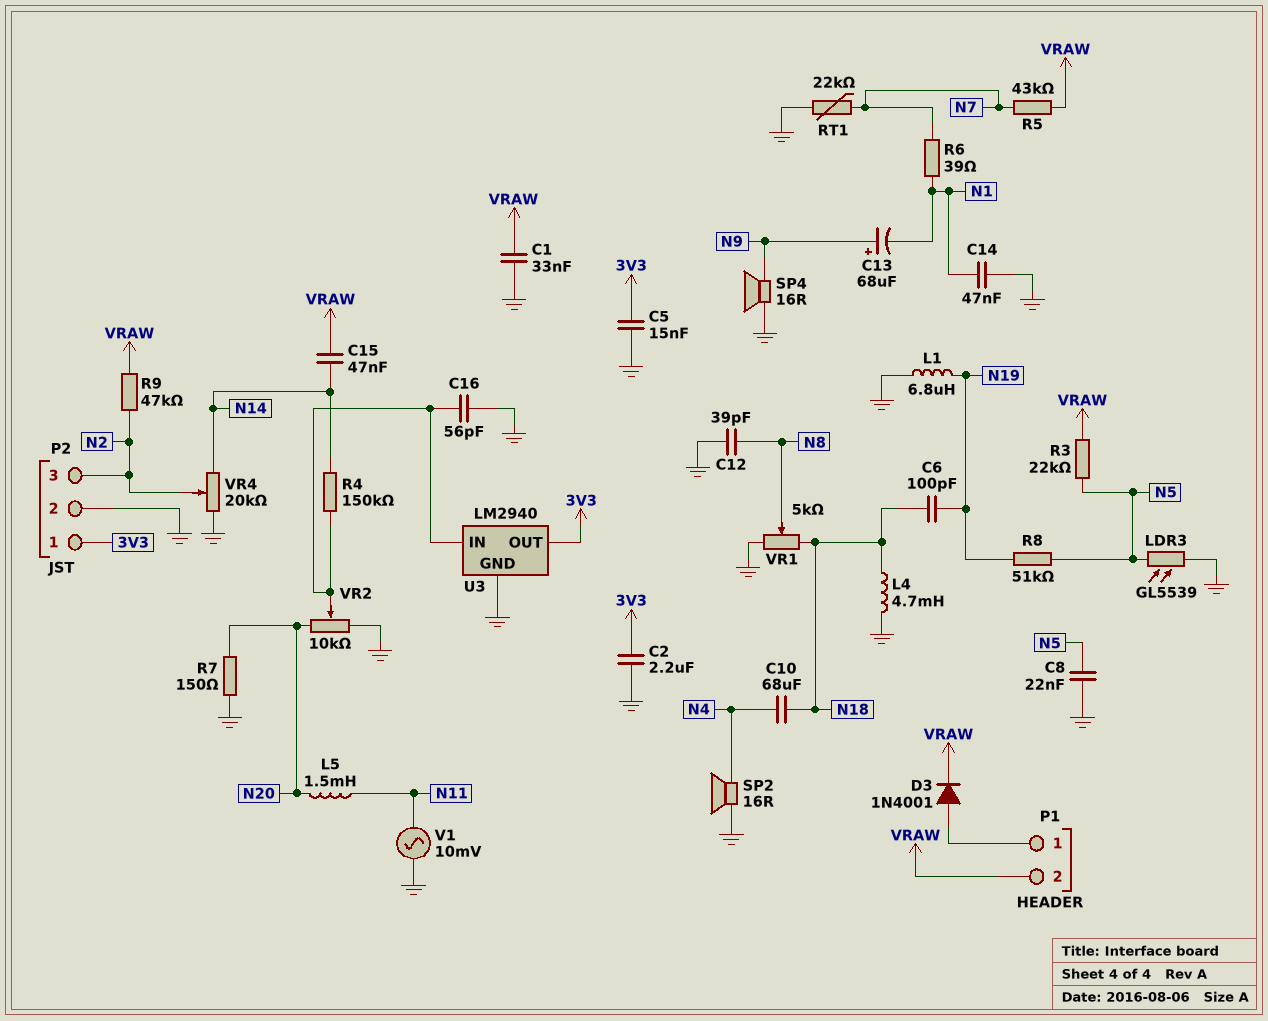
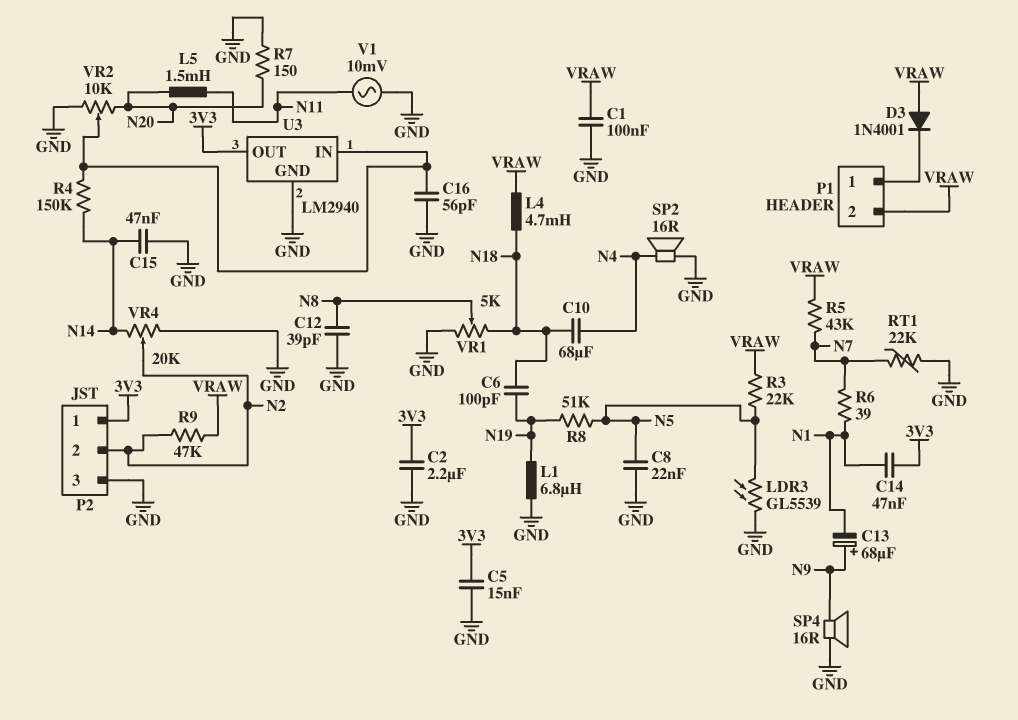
C1: 33nF (GND, VRAW) -> 100nF (GND, VRAW)
C14: 47nF (GND, N1) -> 47nF (3V3, N1)
C15: 47nF (N14, VRAW) -> 47nF (GND, N14)
D3: diode 1N4001 (A P1/1, K VRAW) -> diode 1N4001 (A VRAW, K P1/1)
L4: 4.7mH (GND, N18) -> 4.7mH (N18, VRAW)
P2 pin 2: GND -> N2
P2 pin 3: N2 -> GND

